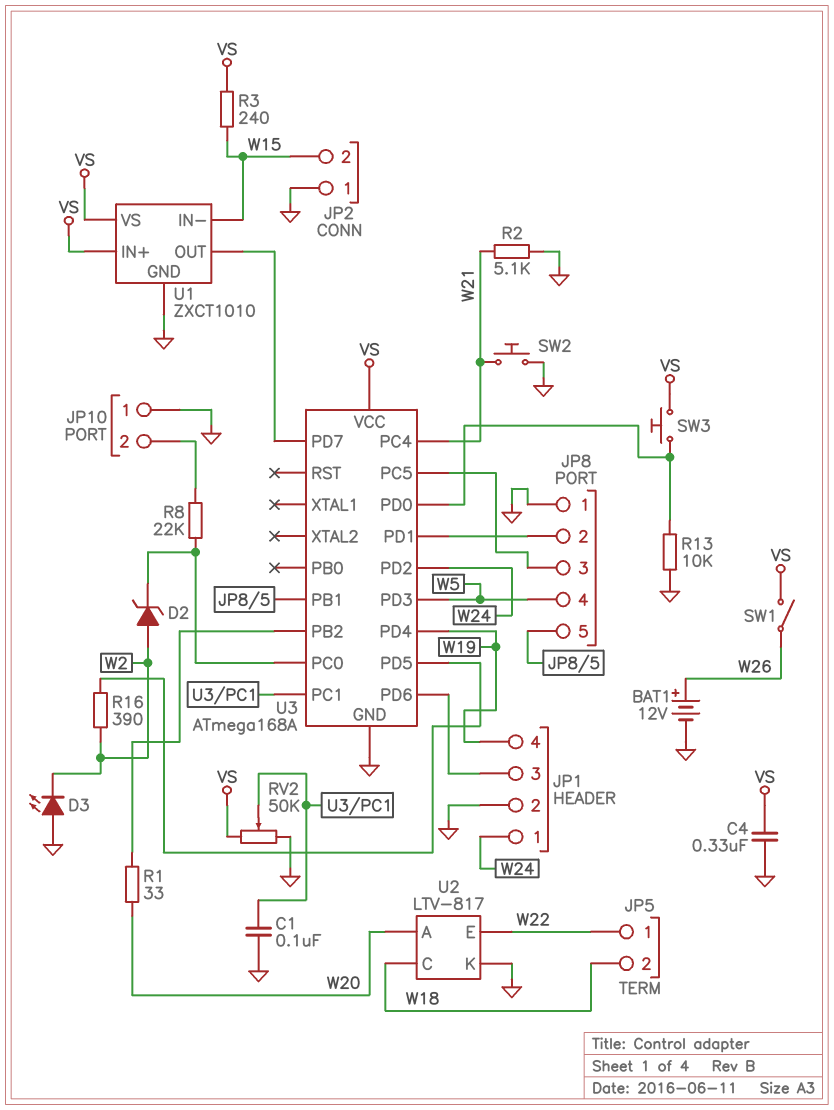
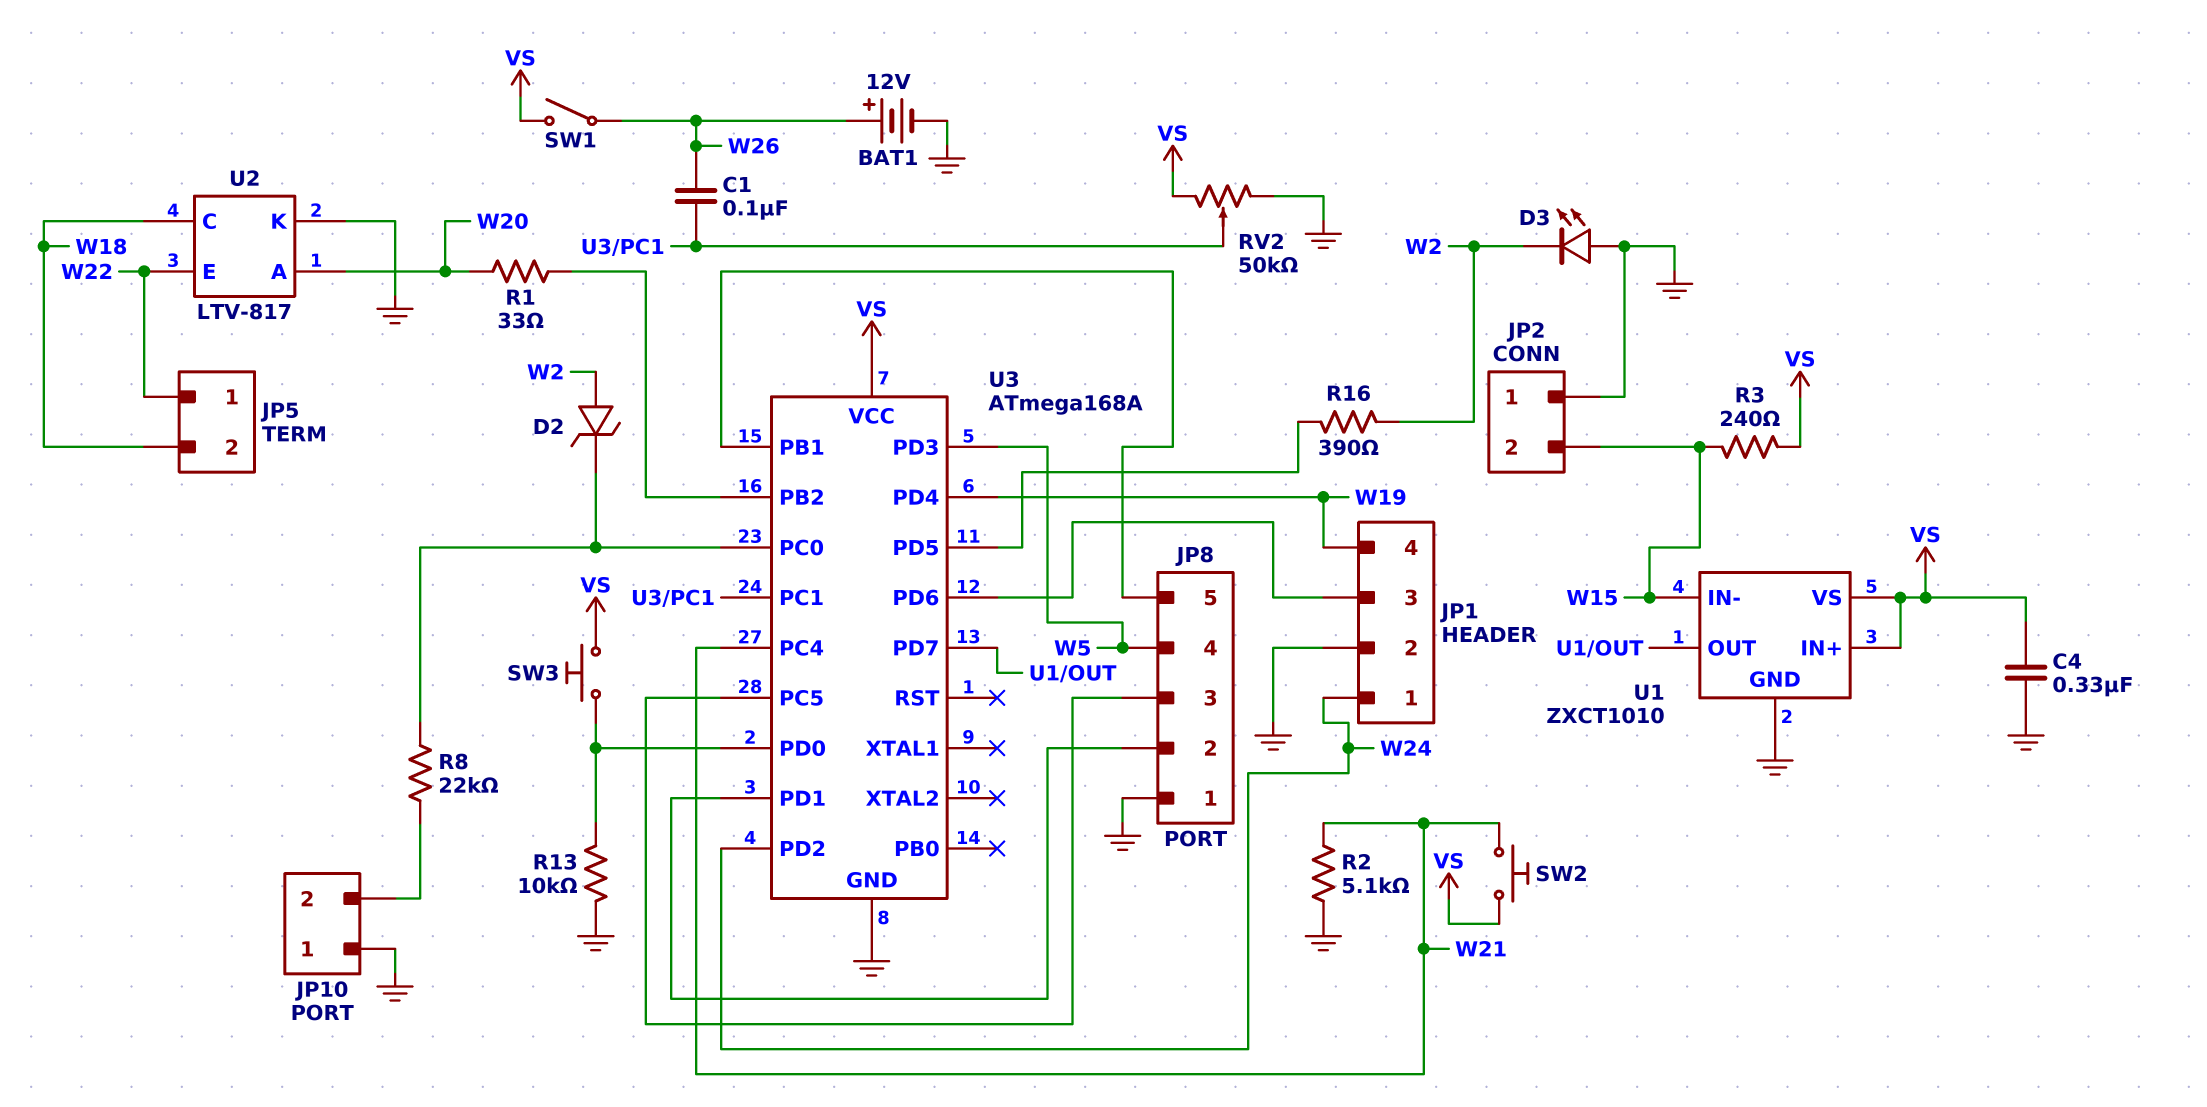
C1: 100nF (GND, U3/PC1) -> 100nF (U3/PC1, W26)
SW2: button (GND, W21) -> button (VS, W21)

